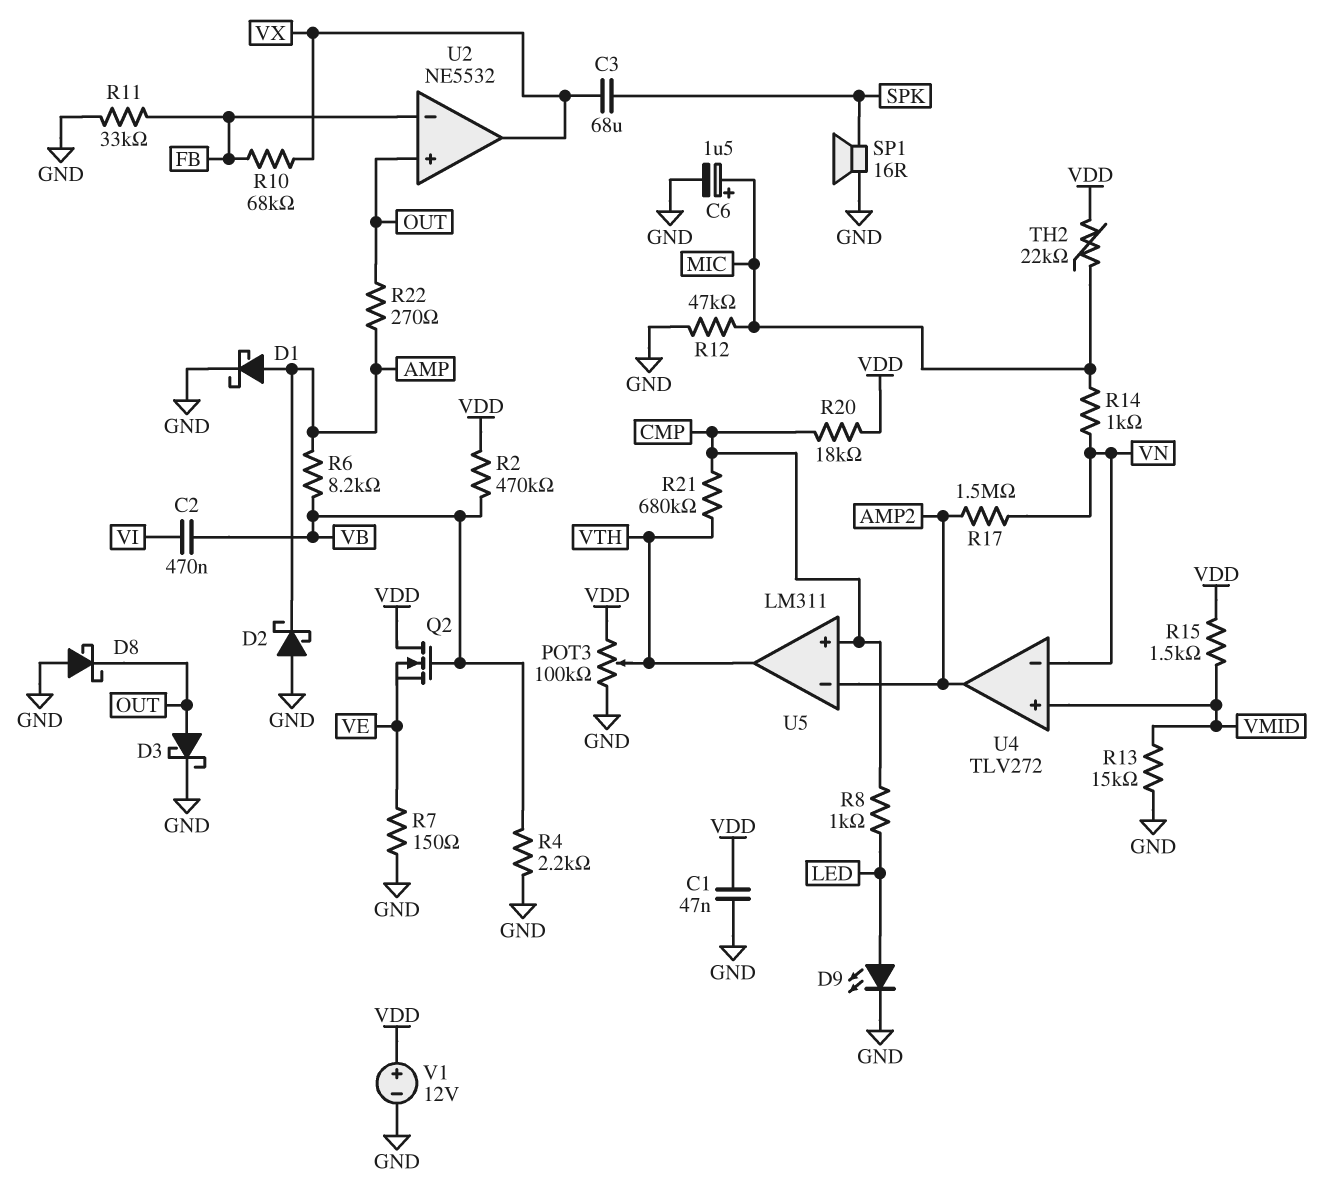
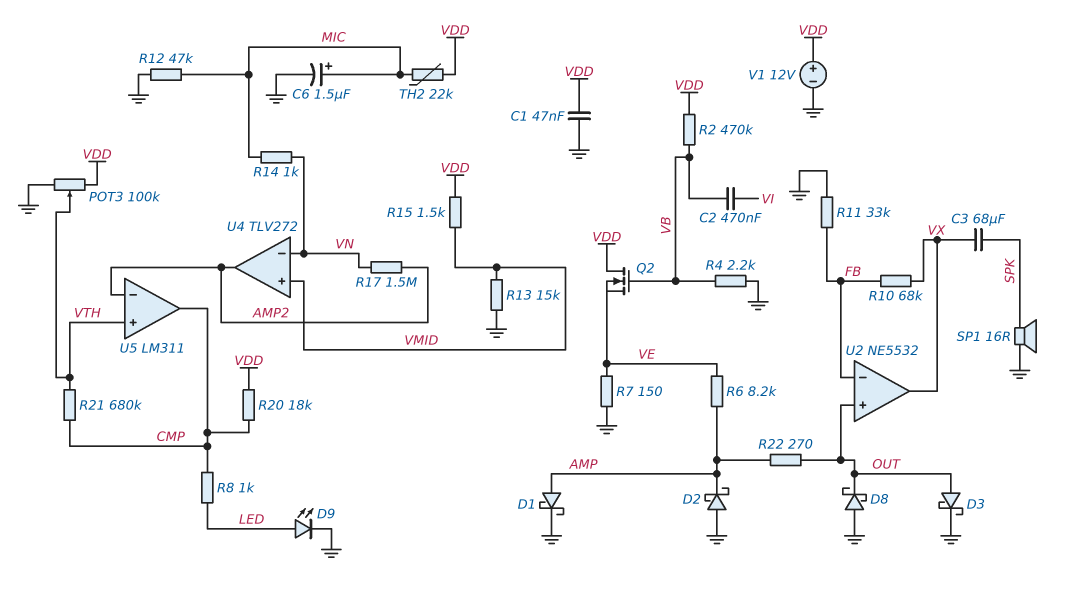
R6: 8.2k (AMP, VB) -> 8.2k (AMP, VE)
U5 pin in+: CMP -> VTH
U5 pin out: VTH -> CMP

